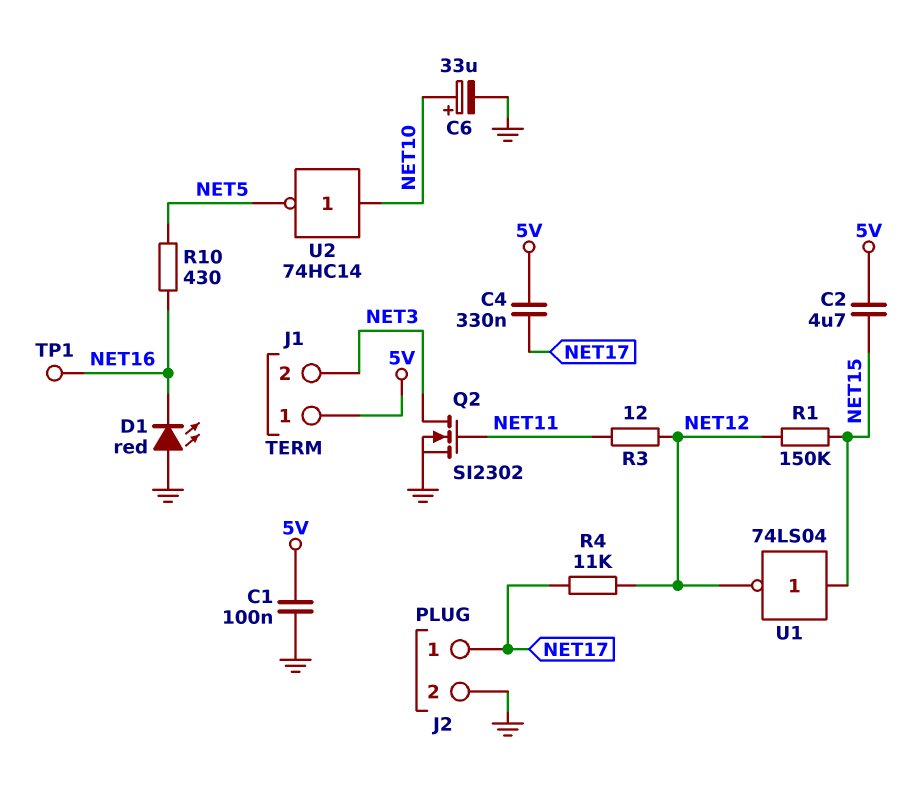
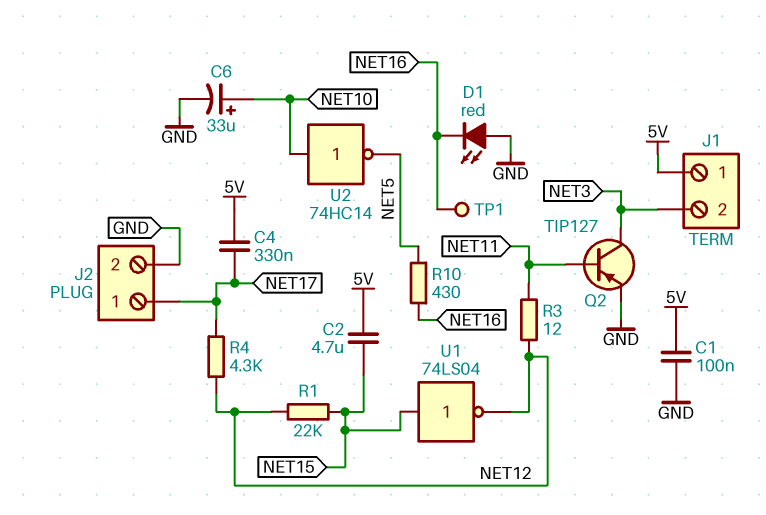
Q2: NMOS SI2302 (G NET11, D NET3, S GND) -> PNP TIP127 (B NET11, C NET3, E GND)
R1: 150k (NET12, NET15) -> 22k (NET12, NET15)
R4: 11k (NET12, NET17) -> 4.3k (NET12, NET17)

